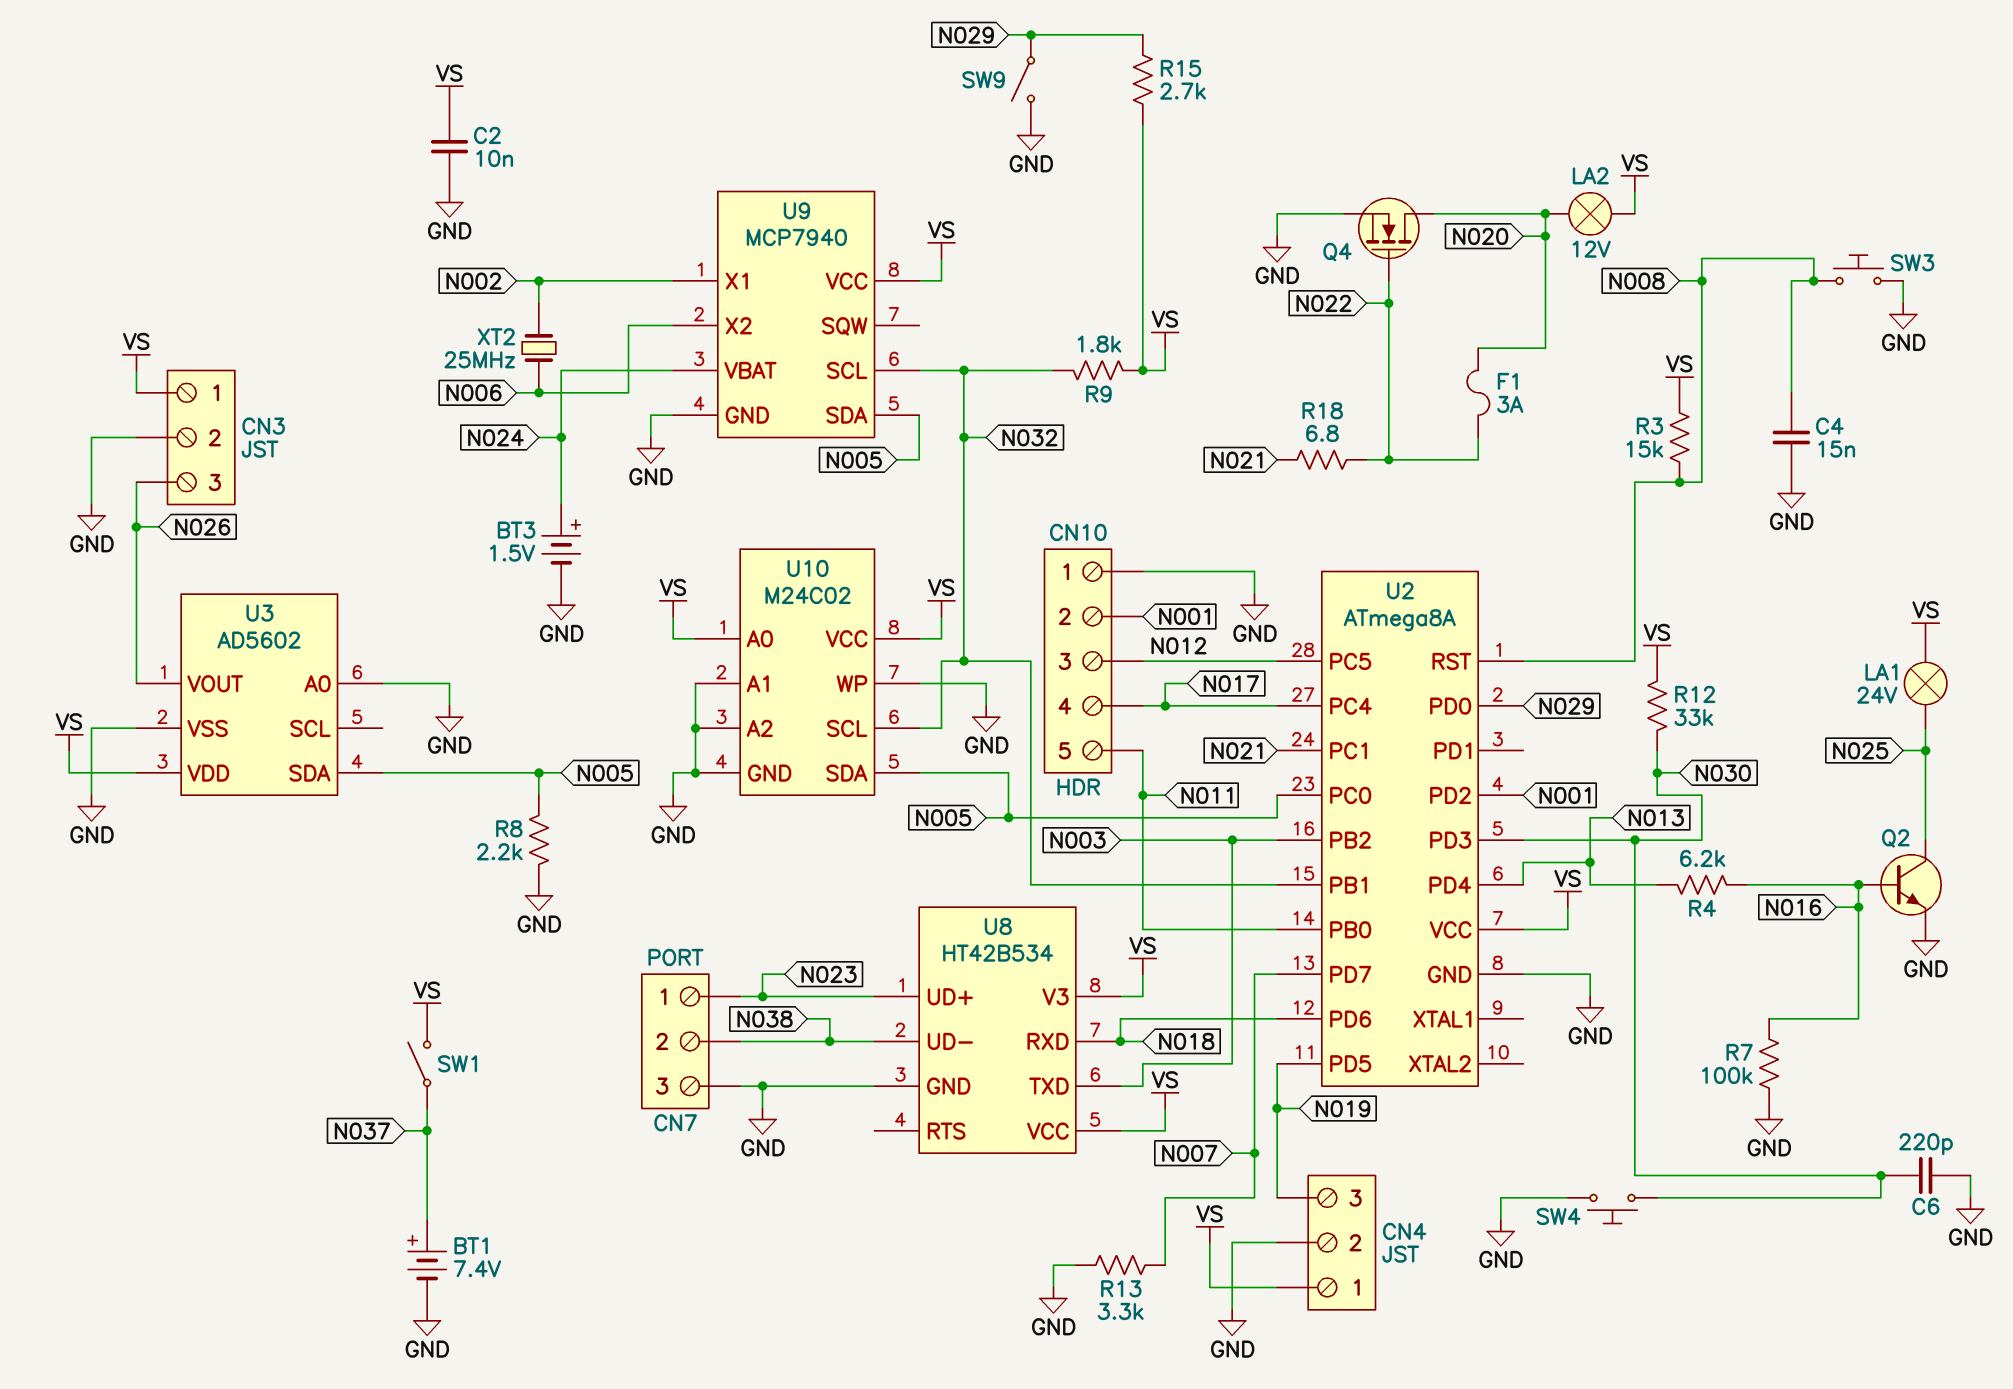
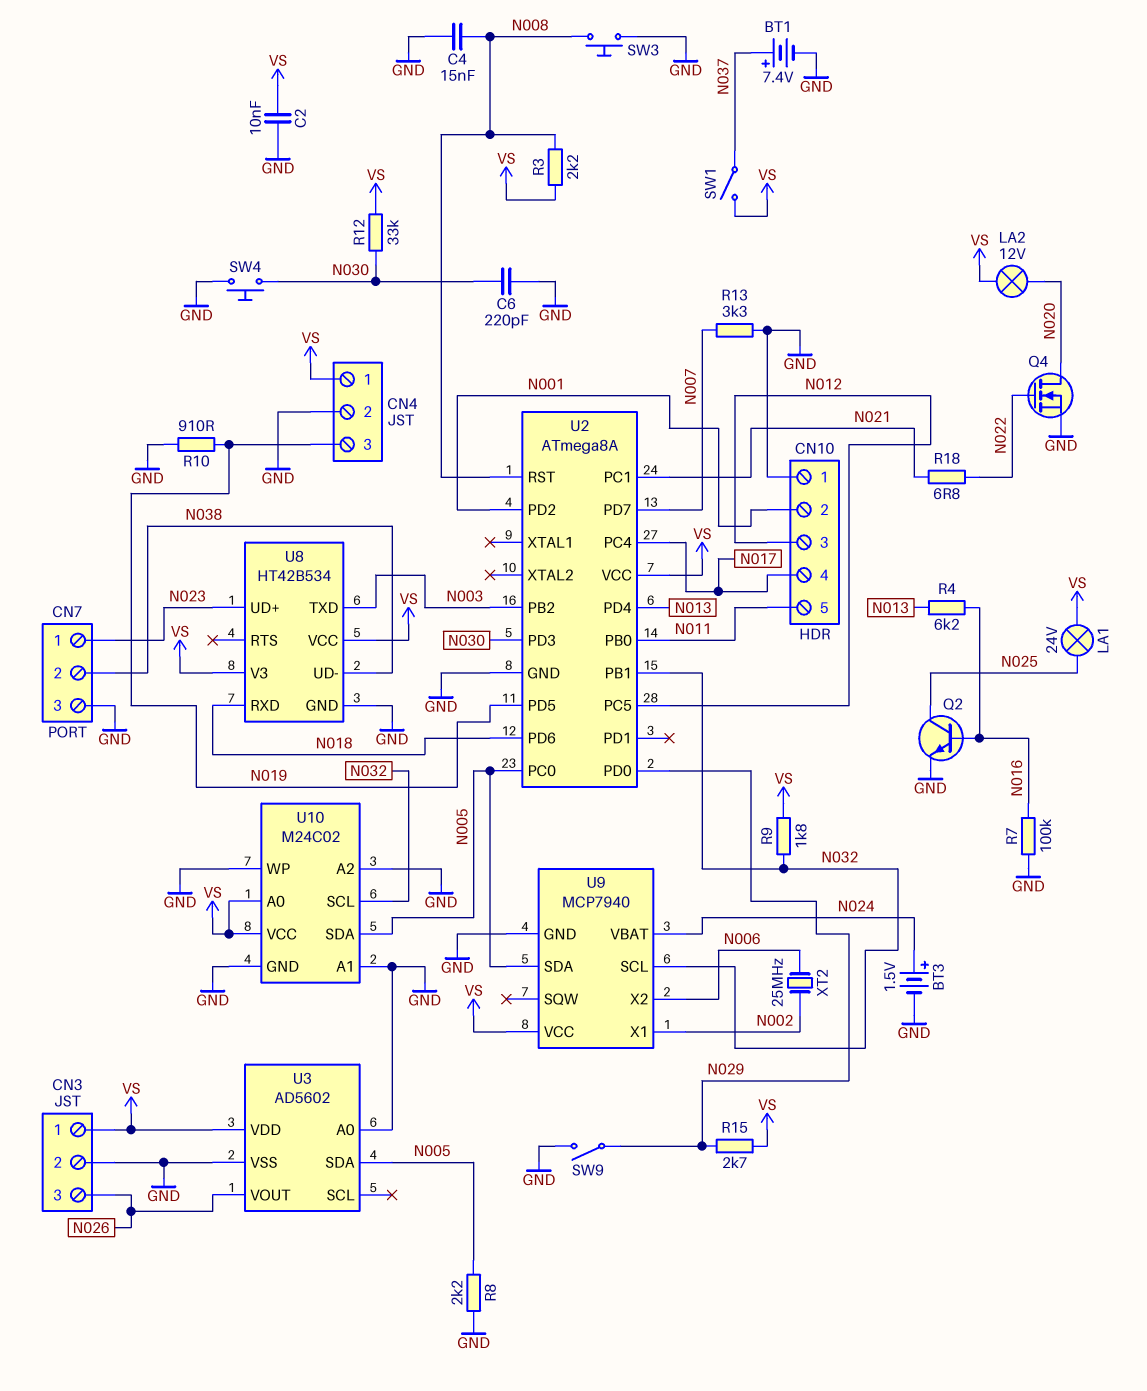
F1: 3A (N020, N022) -> none
R3: 15k (N008, VS) -> 2.2k (N008, VS)
R10: none -> 910 (GND, N019)

